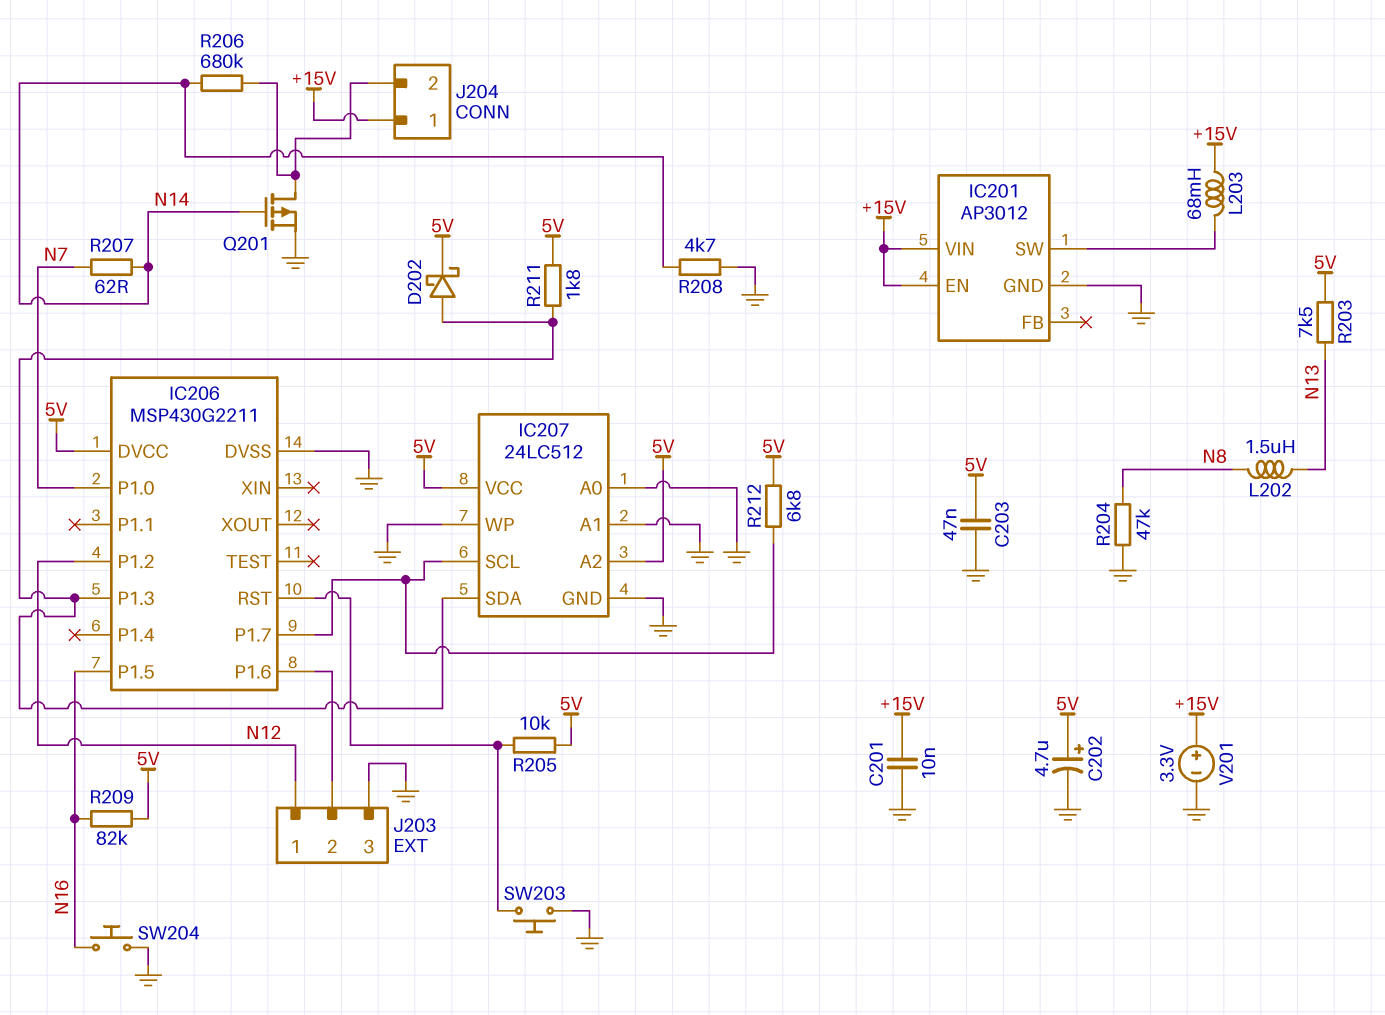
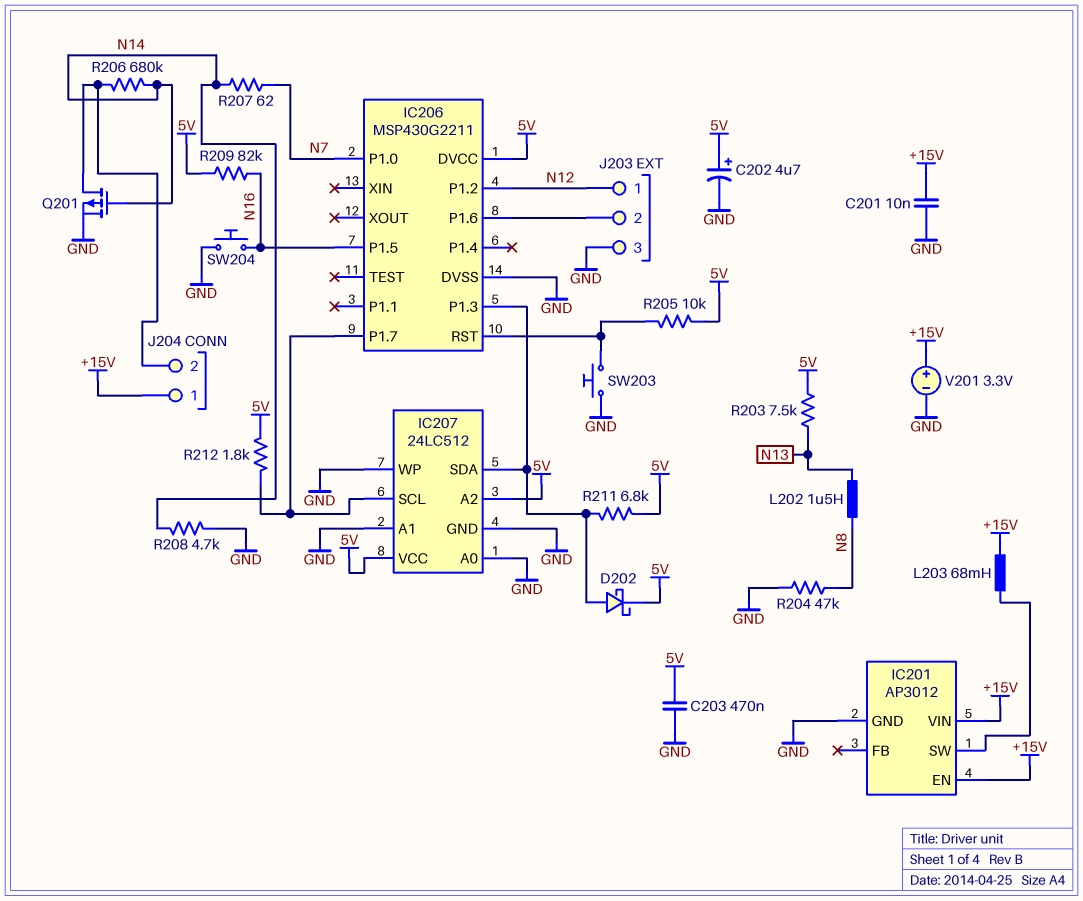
C203: 47nF (5V, GND) -> 470nF (5V, GND)
R211: 1.8k (5V, IC206/P1.3) -> 6.8k (5V, IC206/P1.3)
R212: 6.8k (5V, IC206/P1.7) -> 1.8k (5V, IC206/P1.7)

